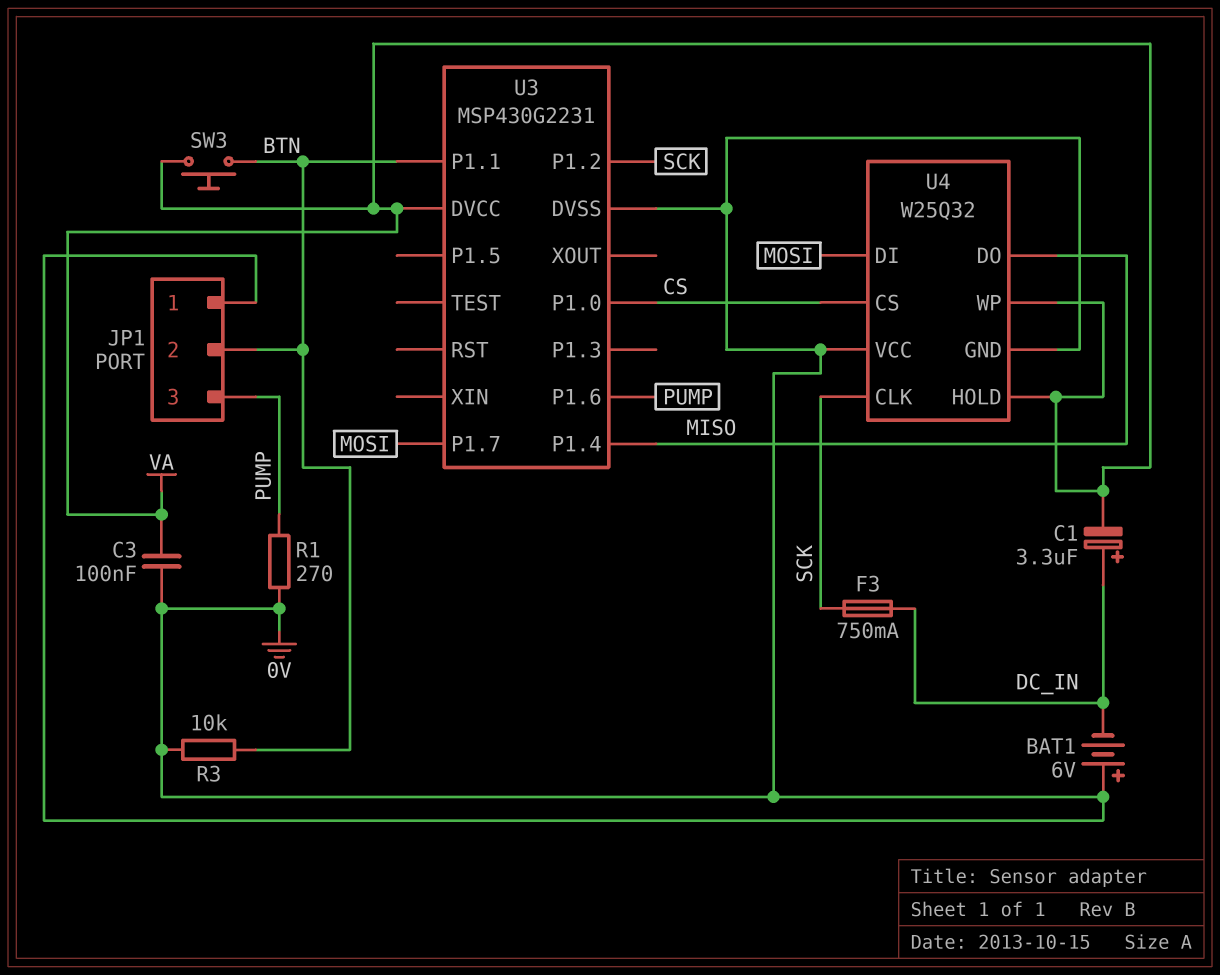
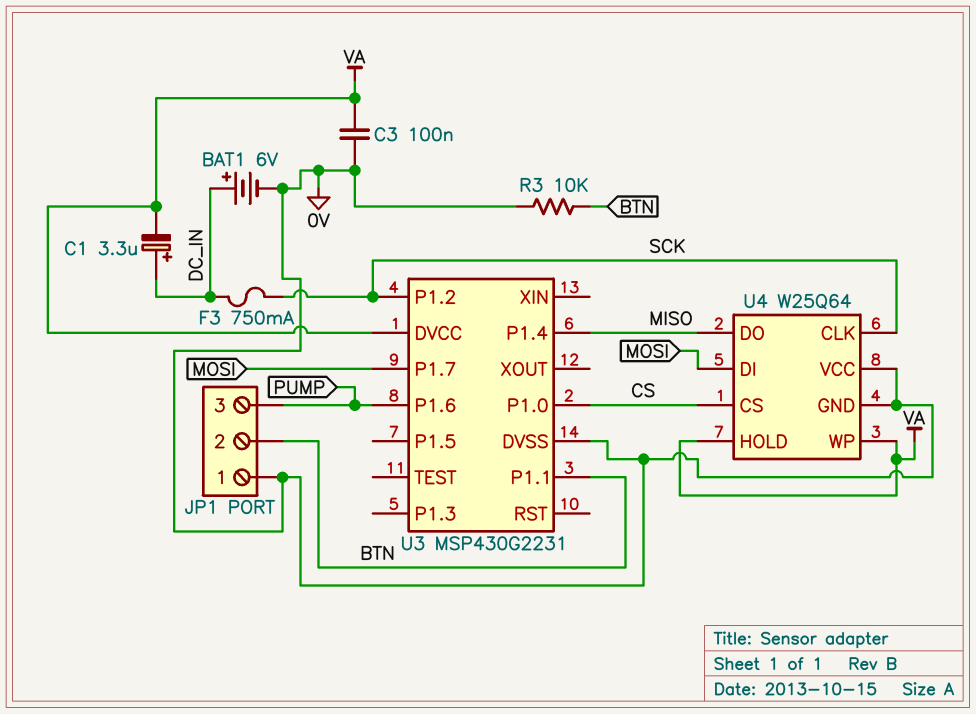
BAT1: 6V (plus 0V, minus DC_IN) -> 6V (plus DC_IN, minus 0V)
R1: 270 (0V, PUMP) -> none
SW3: button (BTN, VA) -> none
U4: W25Q32 -> W25Q64

